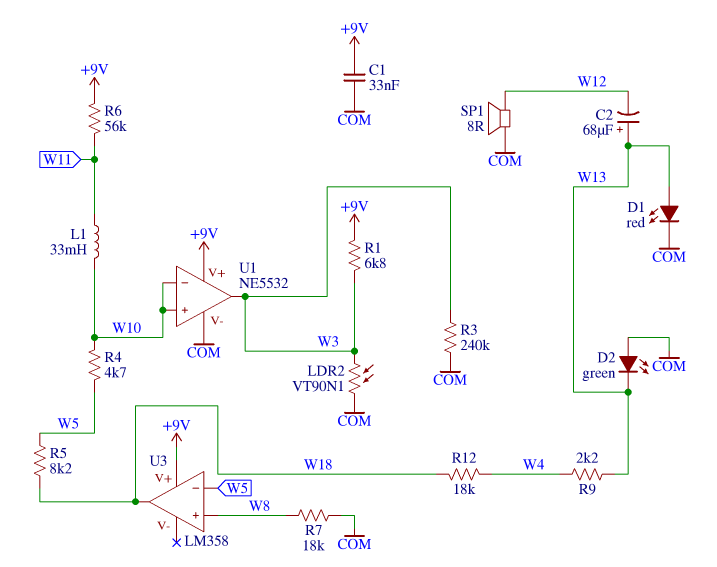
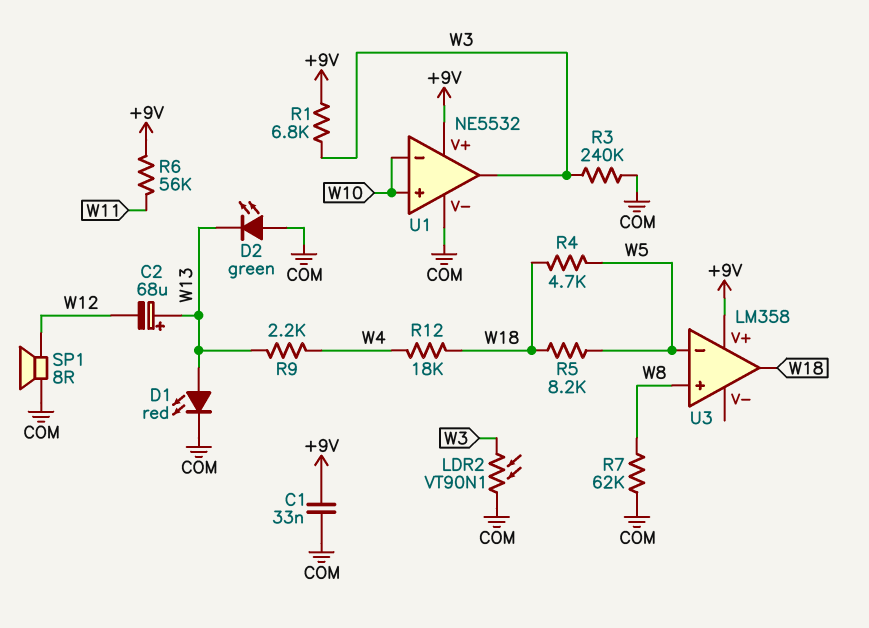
L1: 33mH (W10, W11) -> none
R4: 4.7k (W5, W10) -> 4.7k (W5, W18)
R7: 18k (COM, W8) -> 62k (COM, W8)

